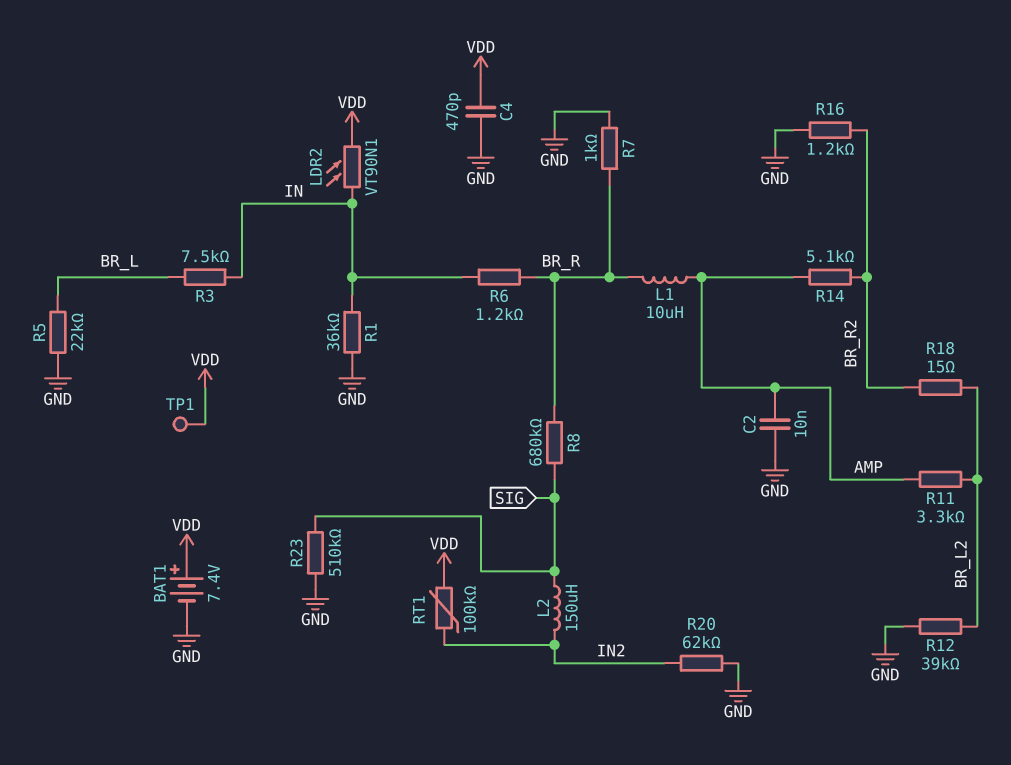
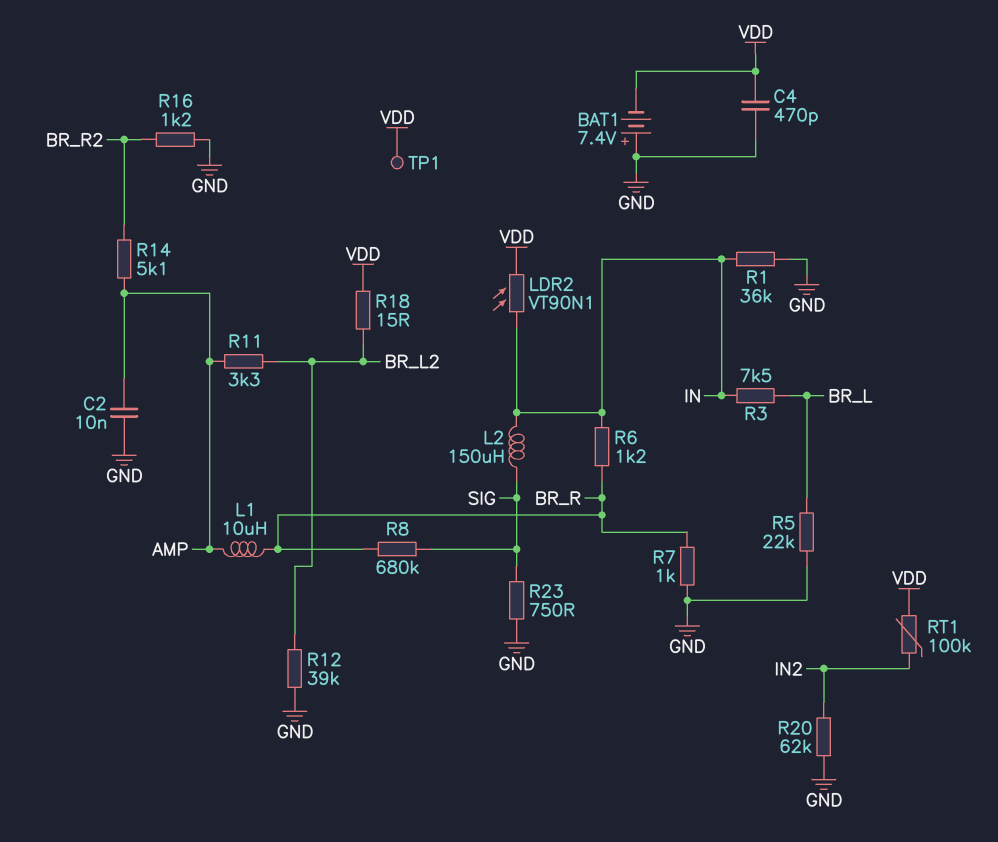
BAT1: 7.4V (plus VDD, minus GND) -> 7.4V (plus GND, minus VDD)
L2: 150uH (IN2, SIG) -> 150uH (IN, SIG)
R18: 15 (BR_L2, BR_R2) -> 15 (BR_L2, VDD)
R23: 510k (GND, SIG) -> 750 (GND, SIG)

